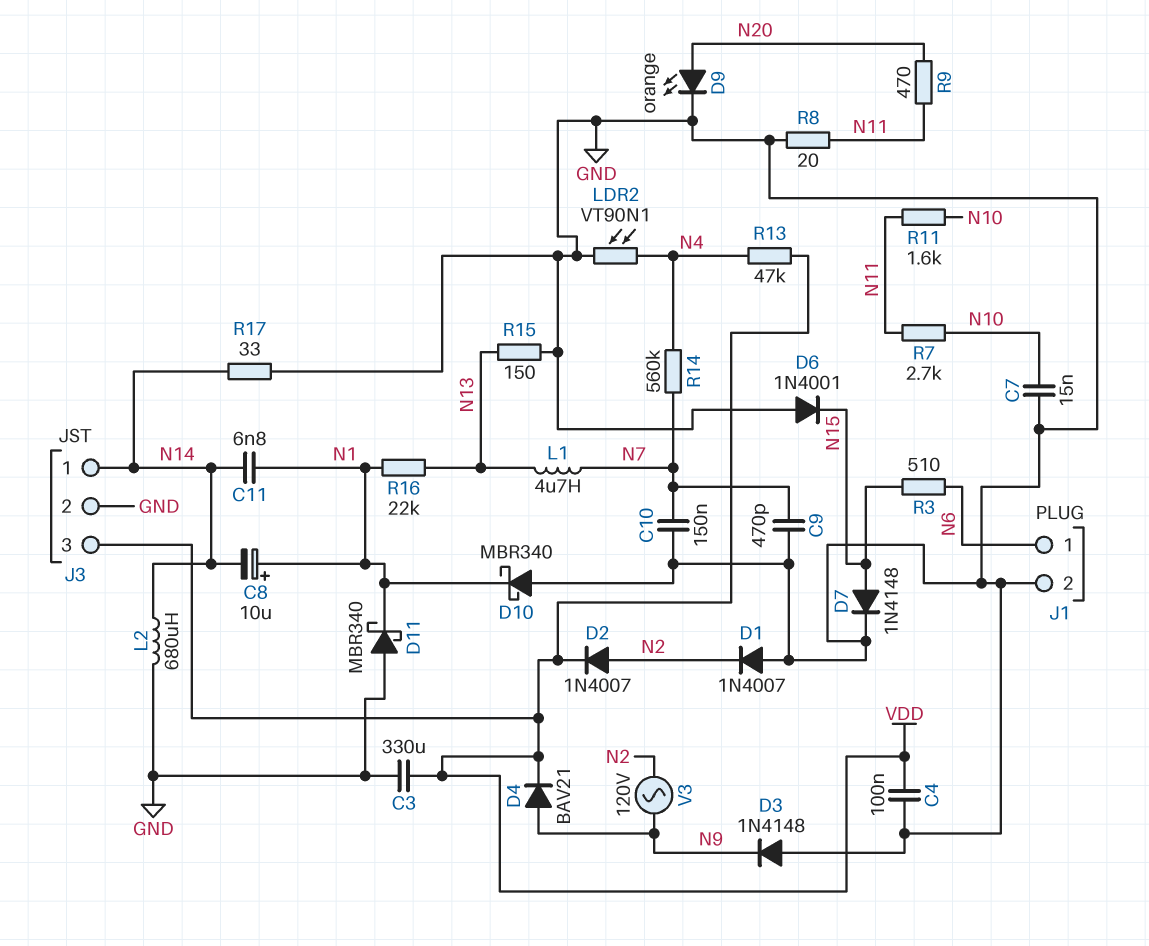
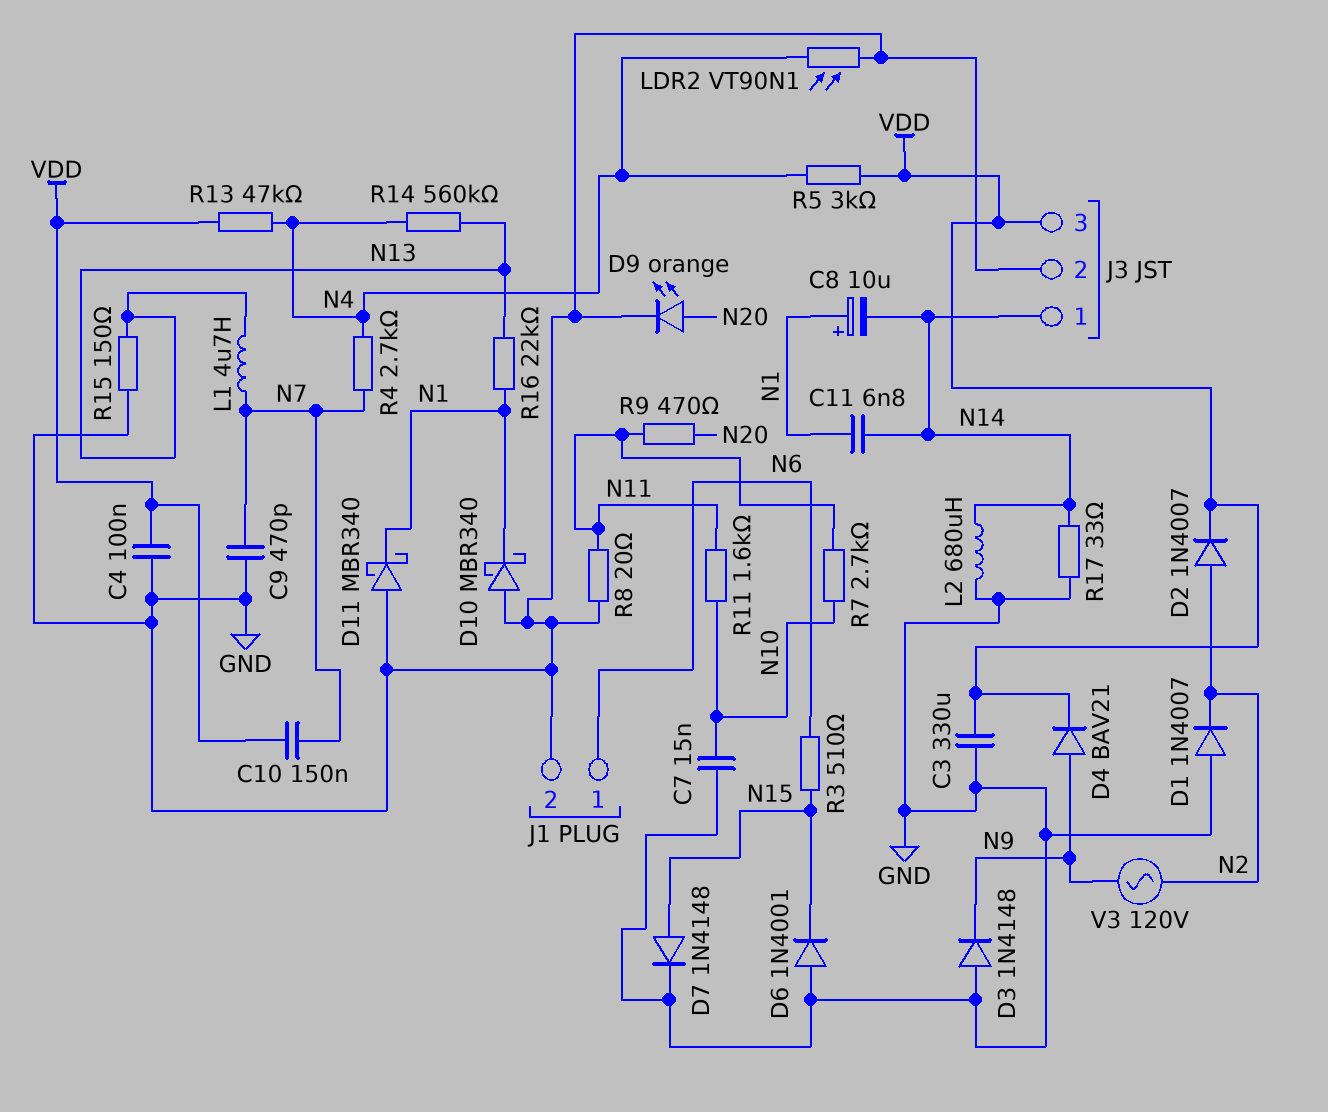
C10: 150nF (GND, N7) -> 150nF (N7, VDD)
R4: none -> 2.7k (N4, N7)
R5: none -> 3k (N4, VDD)
R14: 560k (N4, N7) -> 560k (N4, N13)

